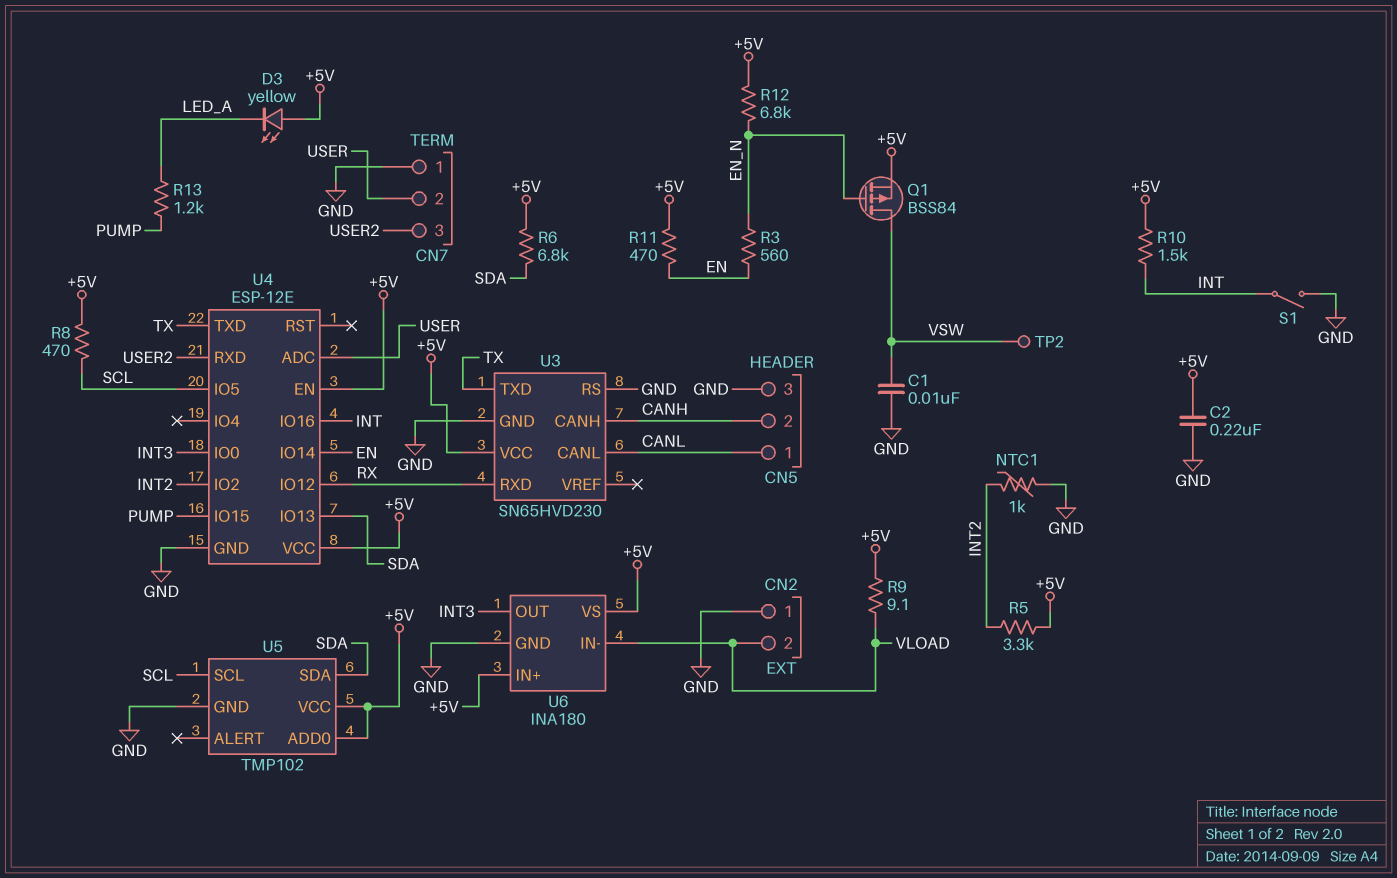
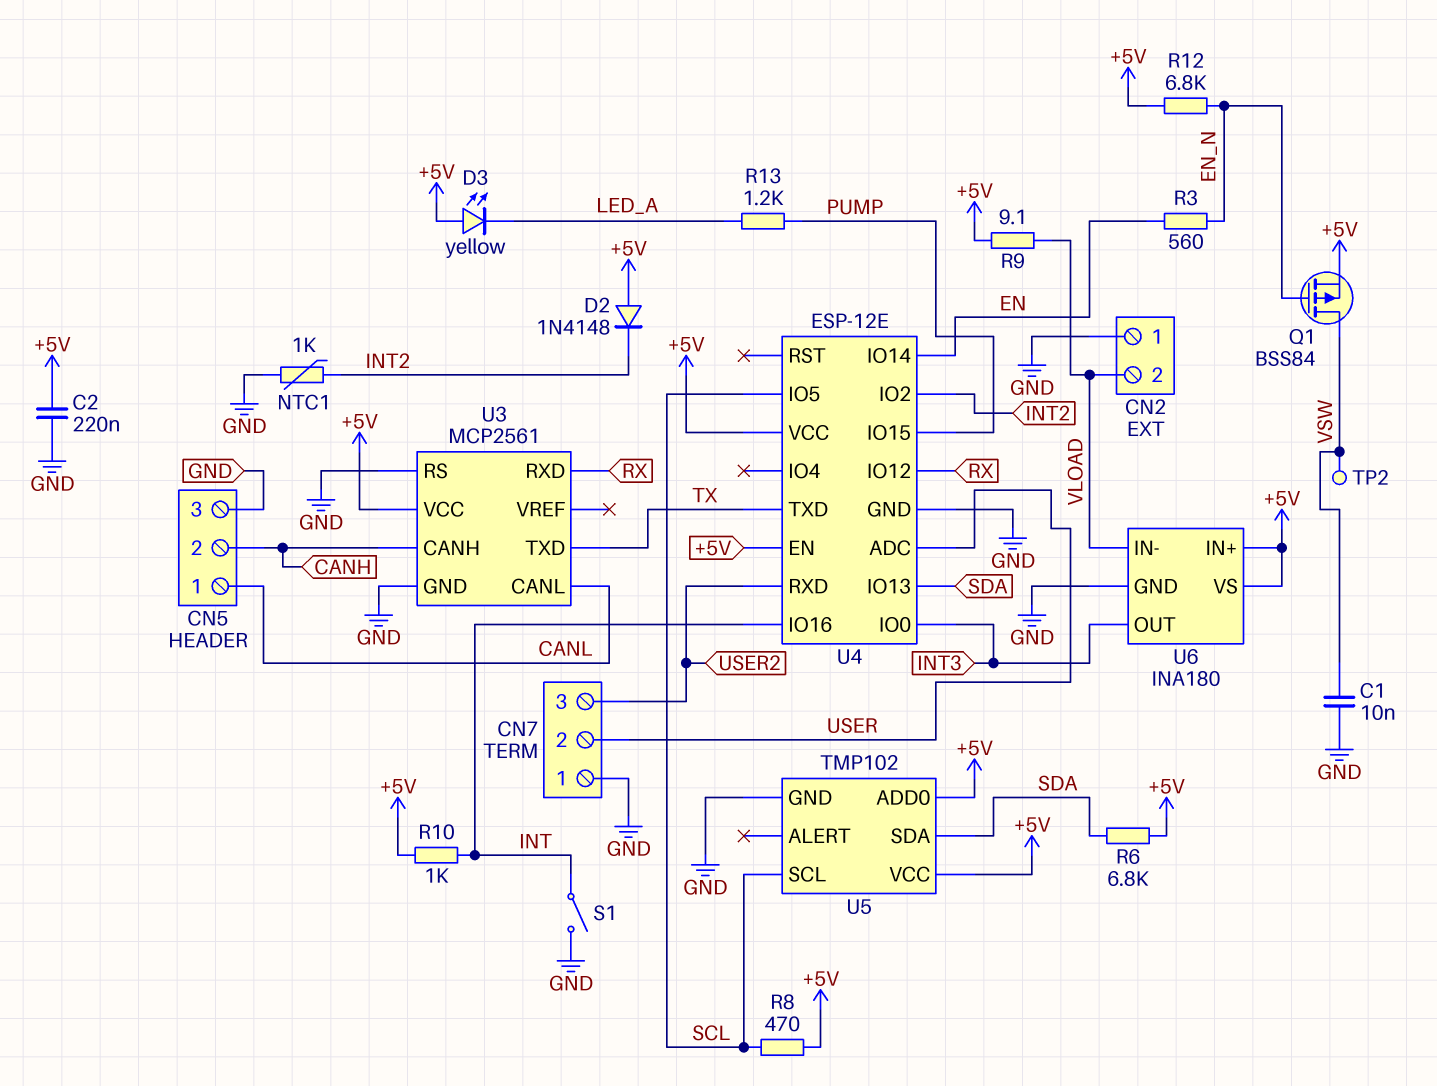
D2: none -> diode 1N4148 (A +5V, K INT2)
R5: 3.3k (+5V, INT2) -> none
R10: 1.5k (+5V, INT) -> 1k (+5V, INT)
R11: 470 (+5V, EN) -> none
U3: SN65HVD230 -> MCP2561

